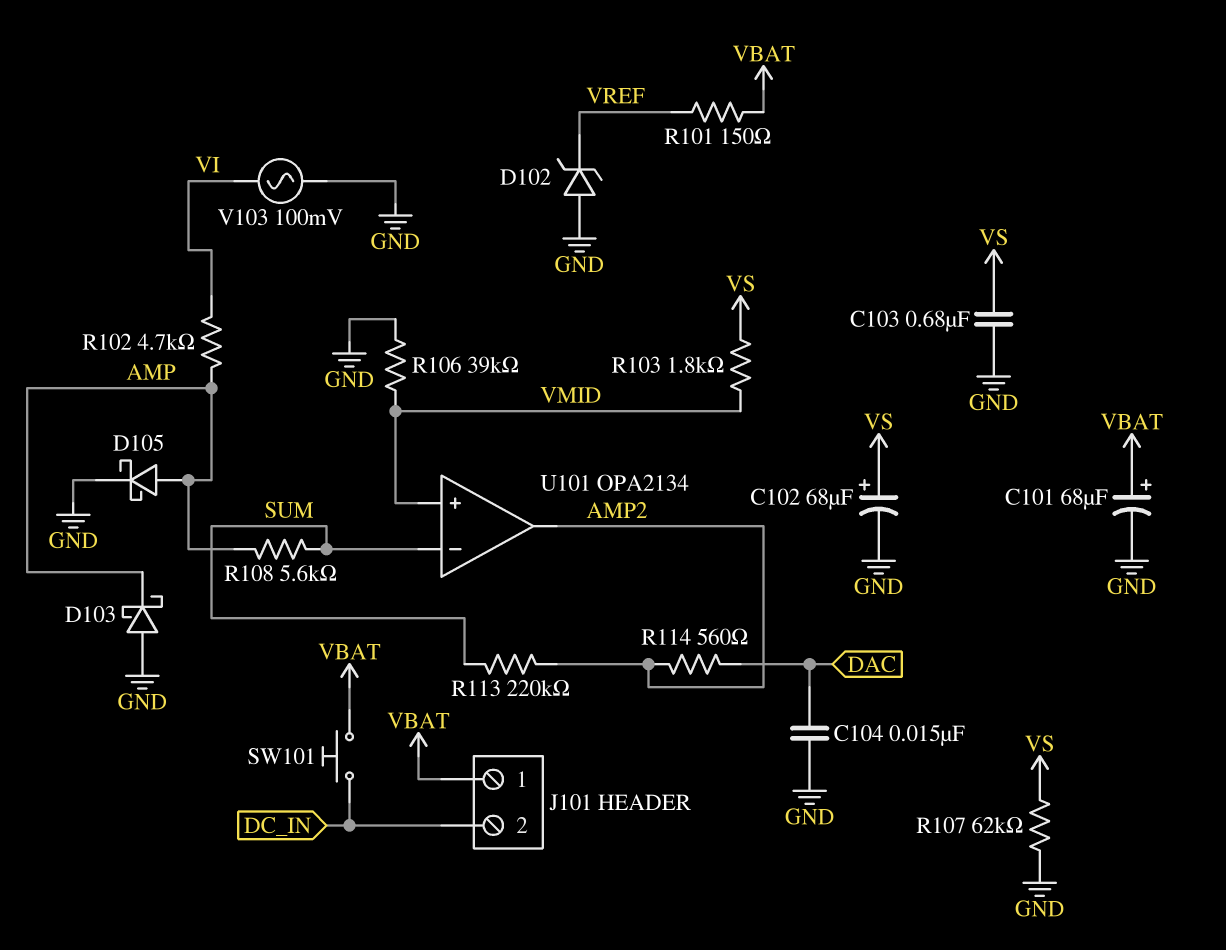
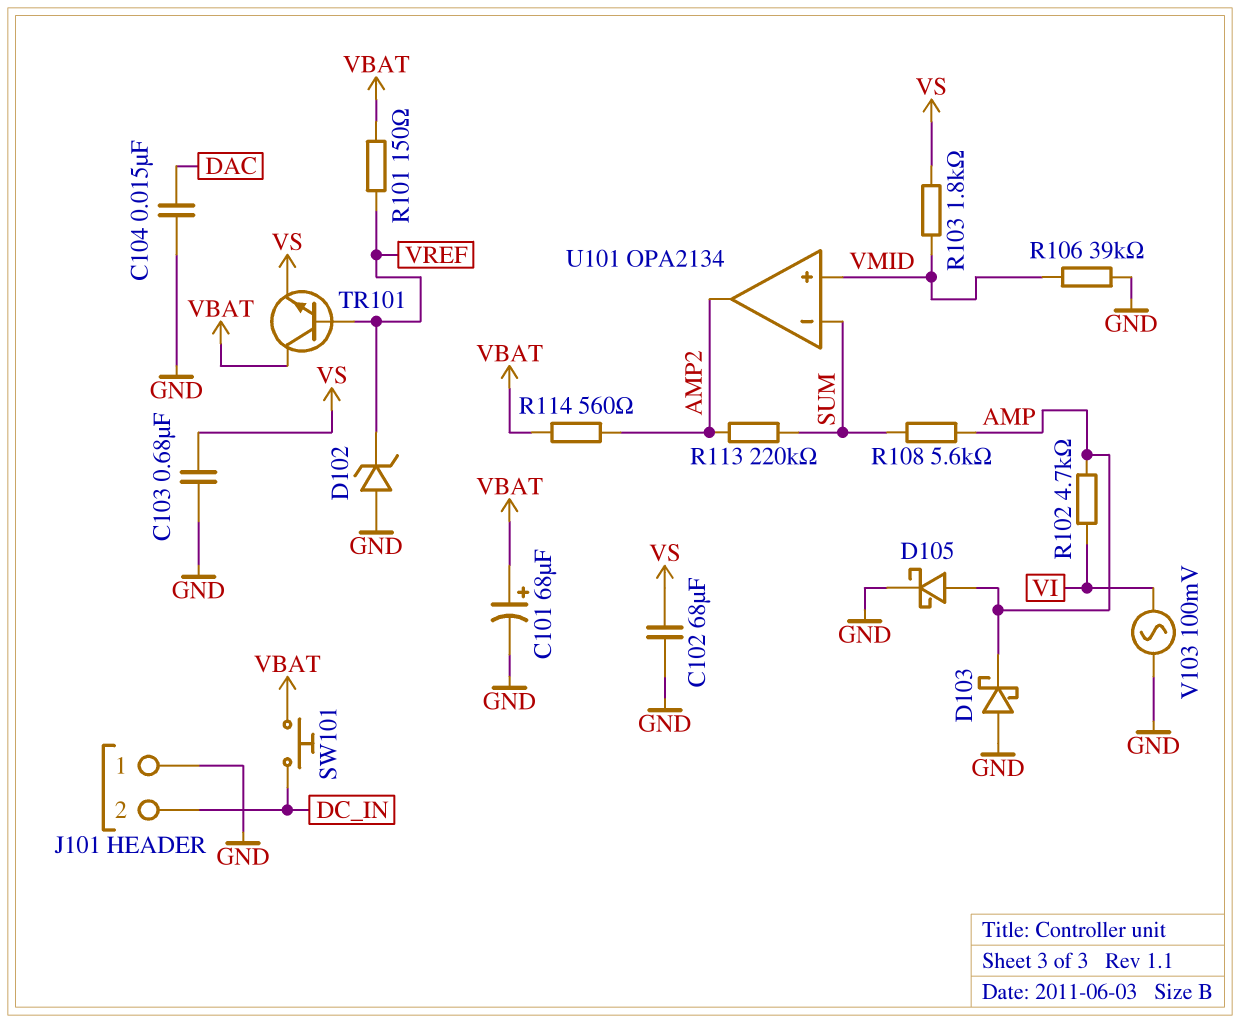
C102: 68uF (plus VS, minus GND) -> 68uF (GND, VS)
J101 pin 1: VBAT -> GND
R107: 62k (GND, VS) -> none
R114: 560 (AMP2, DAC) -> 560 (AMP2, VBAT)
TR101: none -> NPN (B VREF, C VBAT, E VS)

